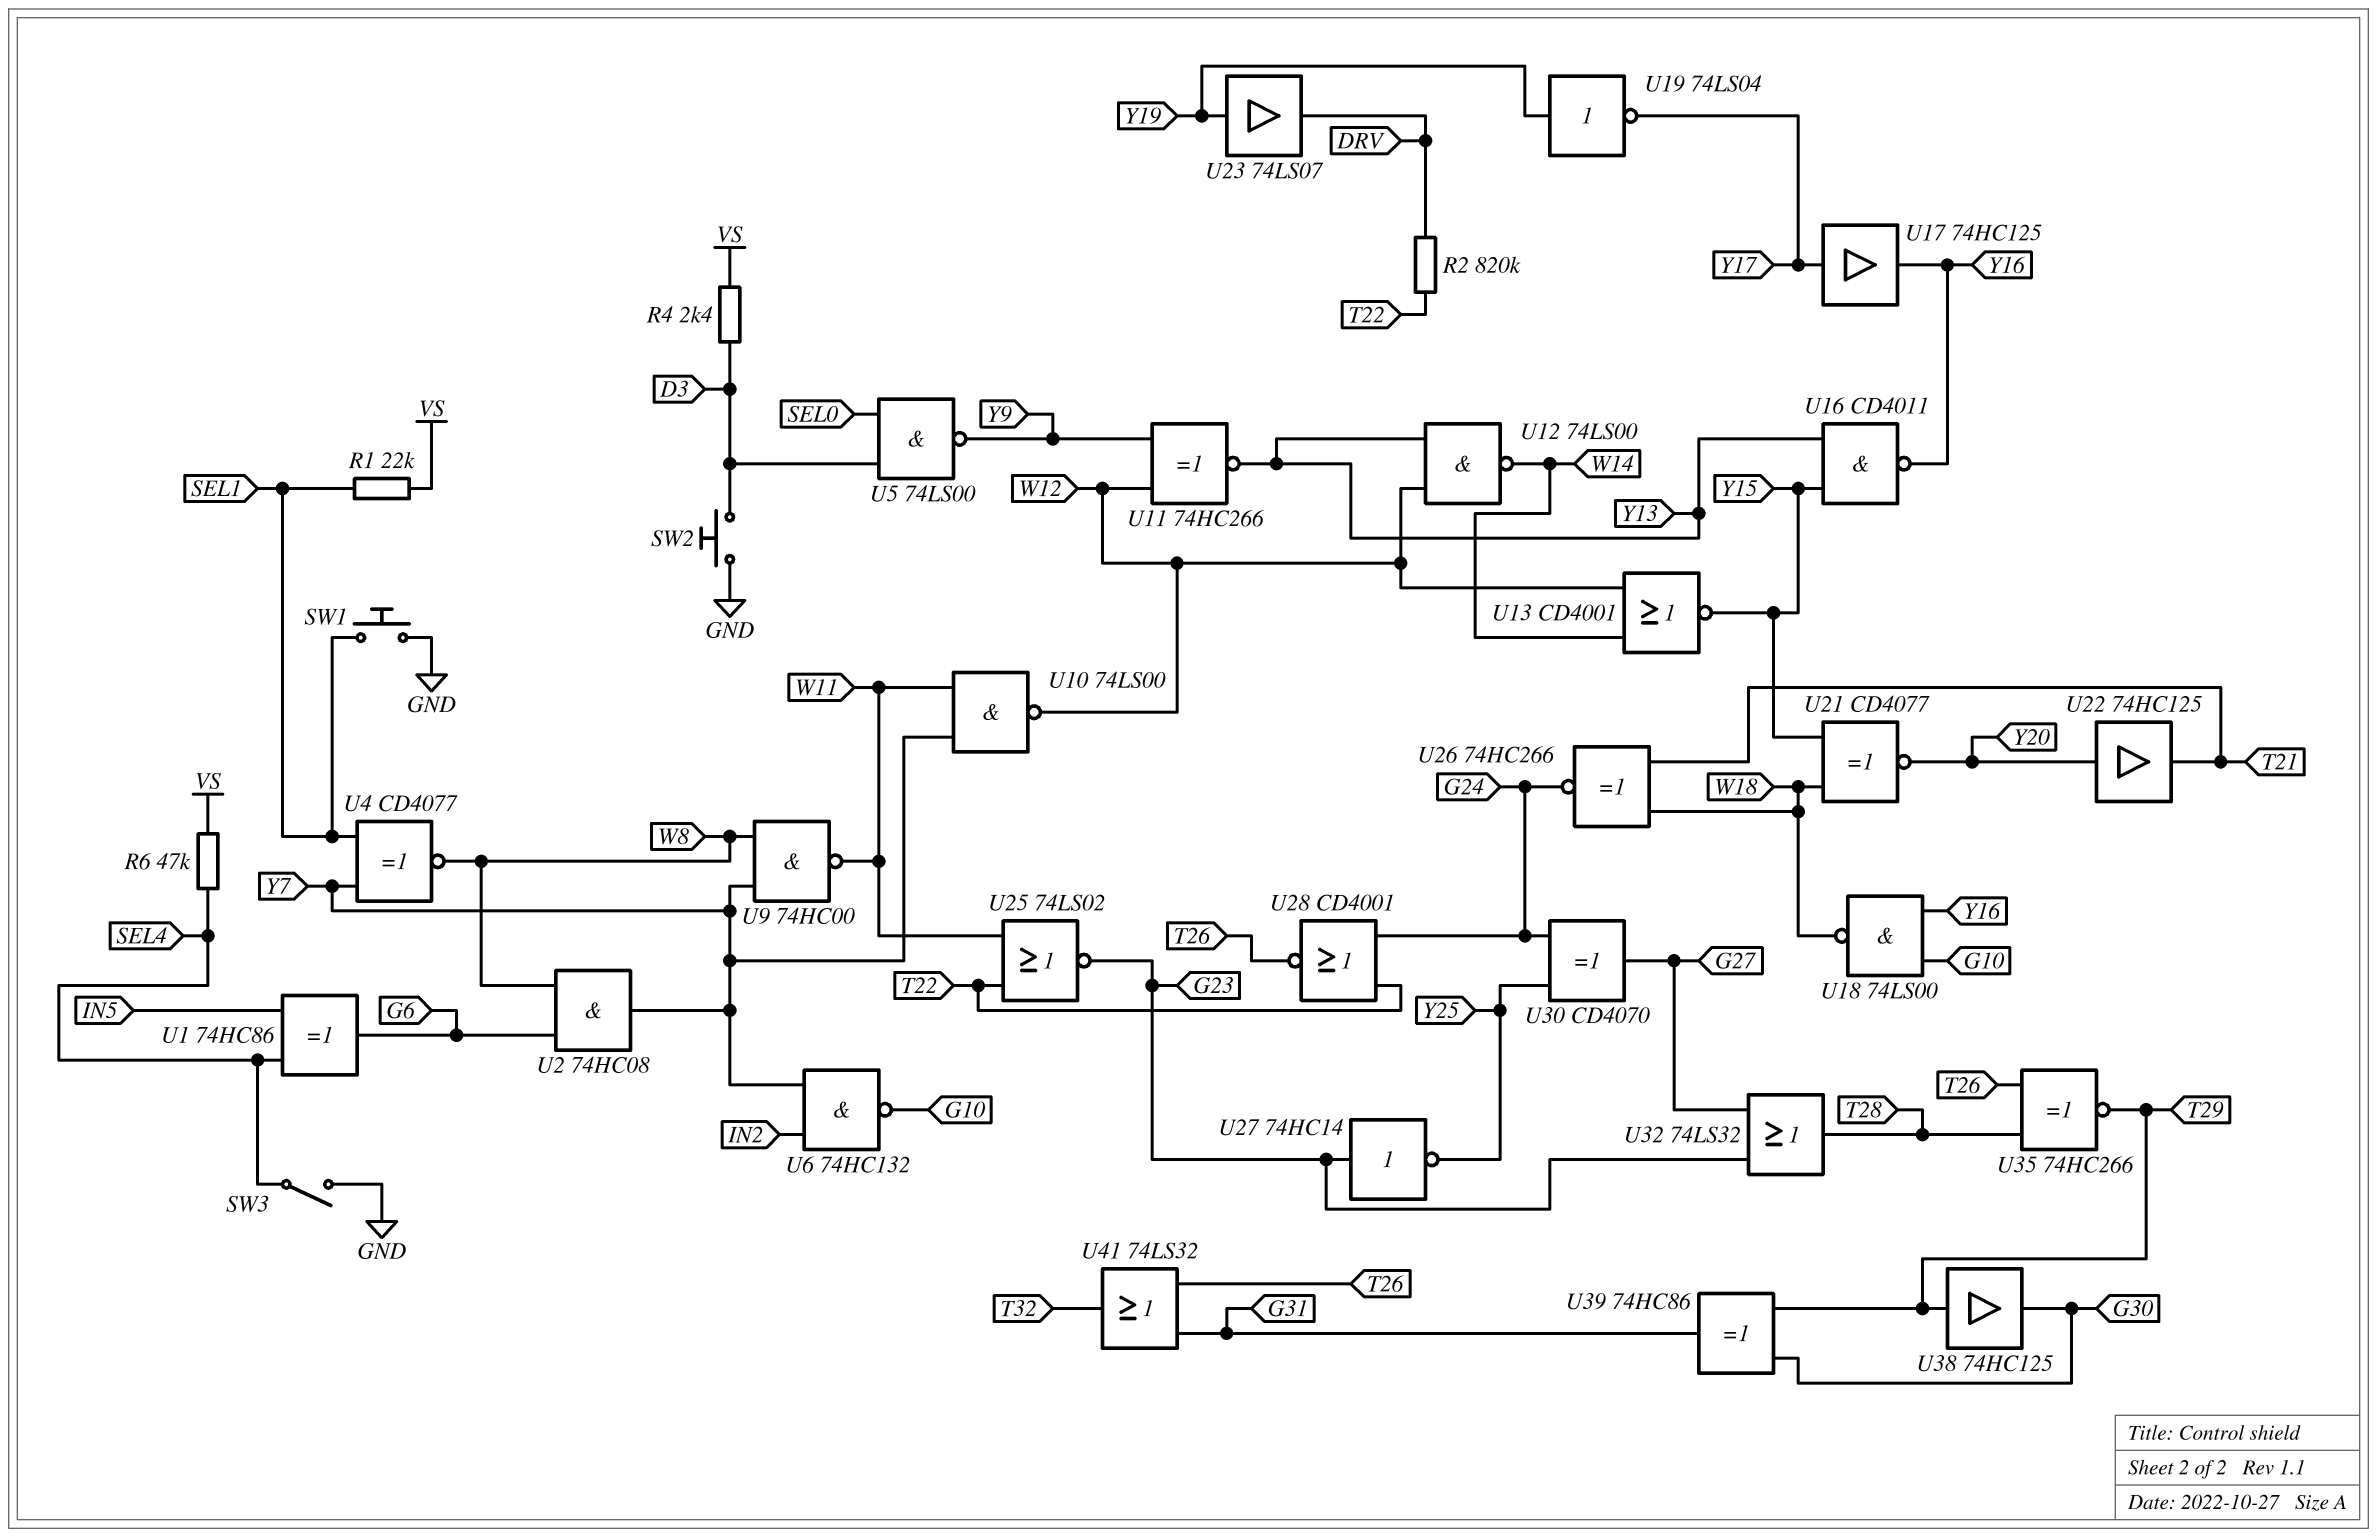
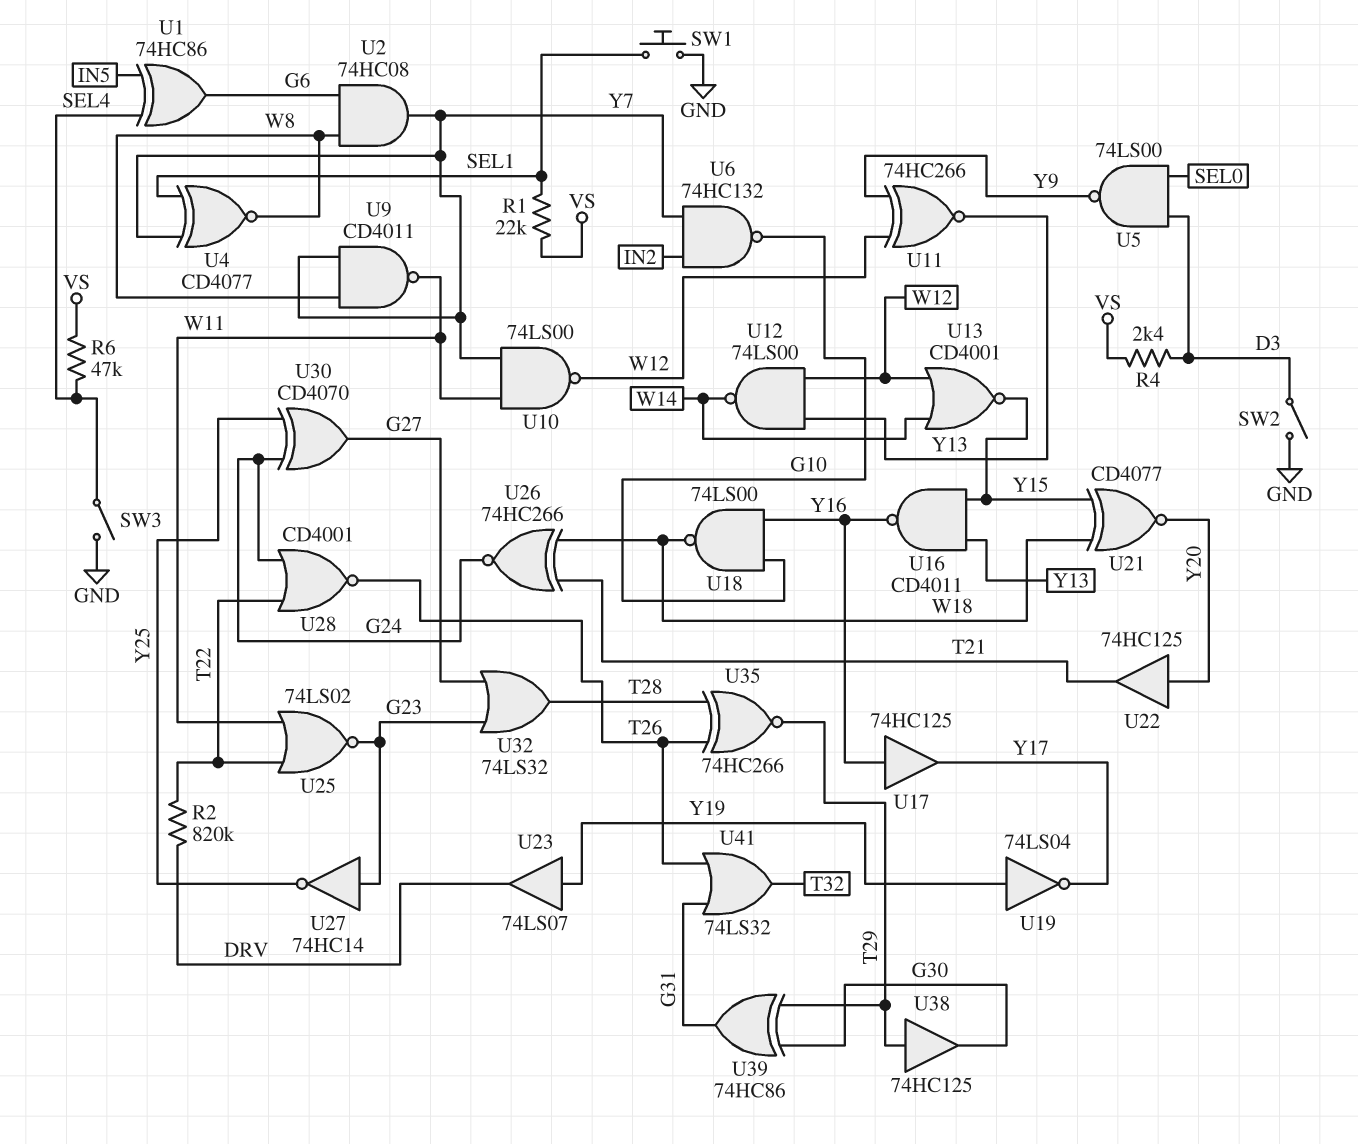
SW2: button (D3, GND) -> switch (D3, GND)
U9: NAND 74HC00 (in W8, in Y7, out W11) -> NAND CD4011 (in W8, in Y7, out W11)
U17: buffer 74HC125 (in Y17, out Y16) -> buffer 74HC125 (in Y16, out Y17)

